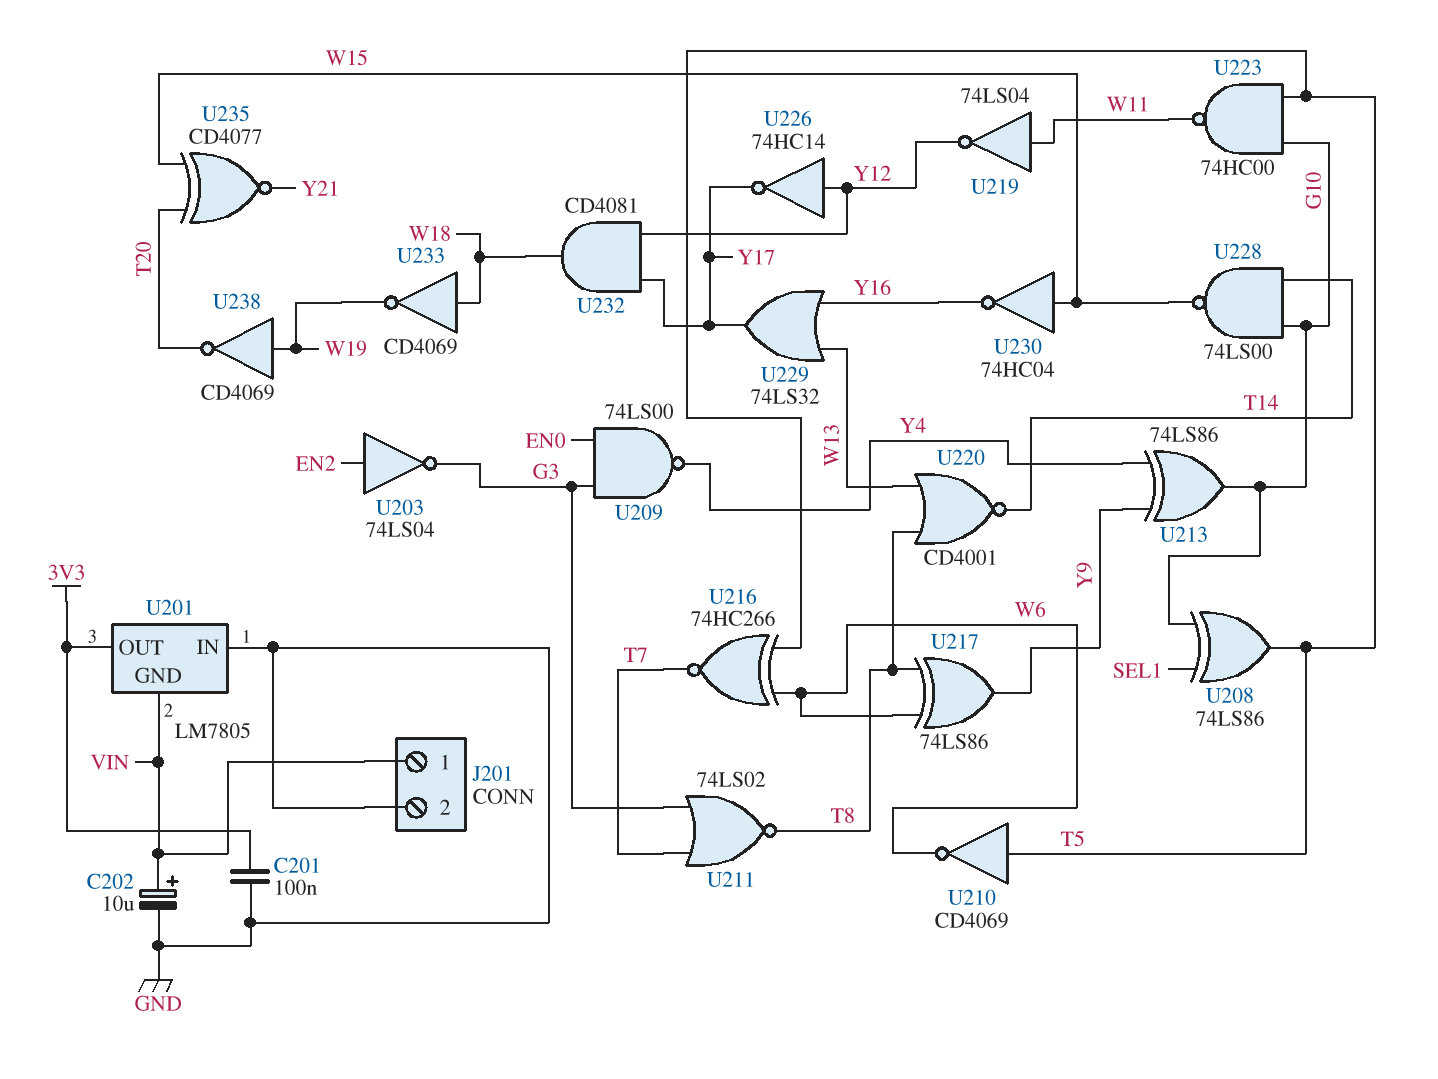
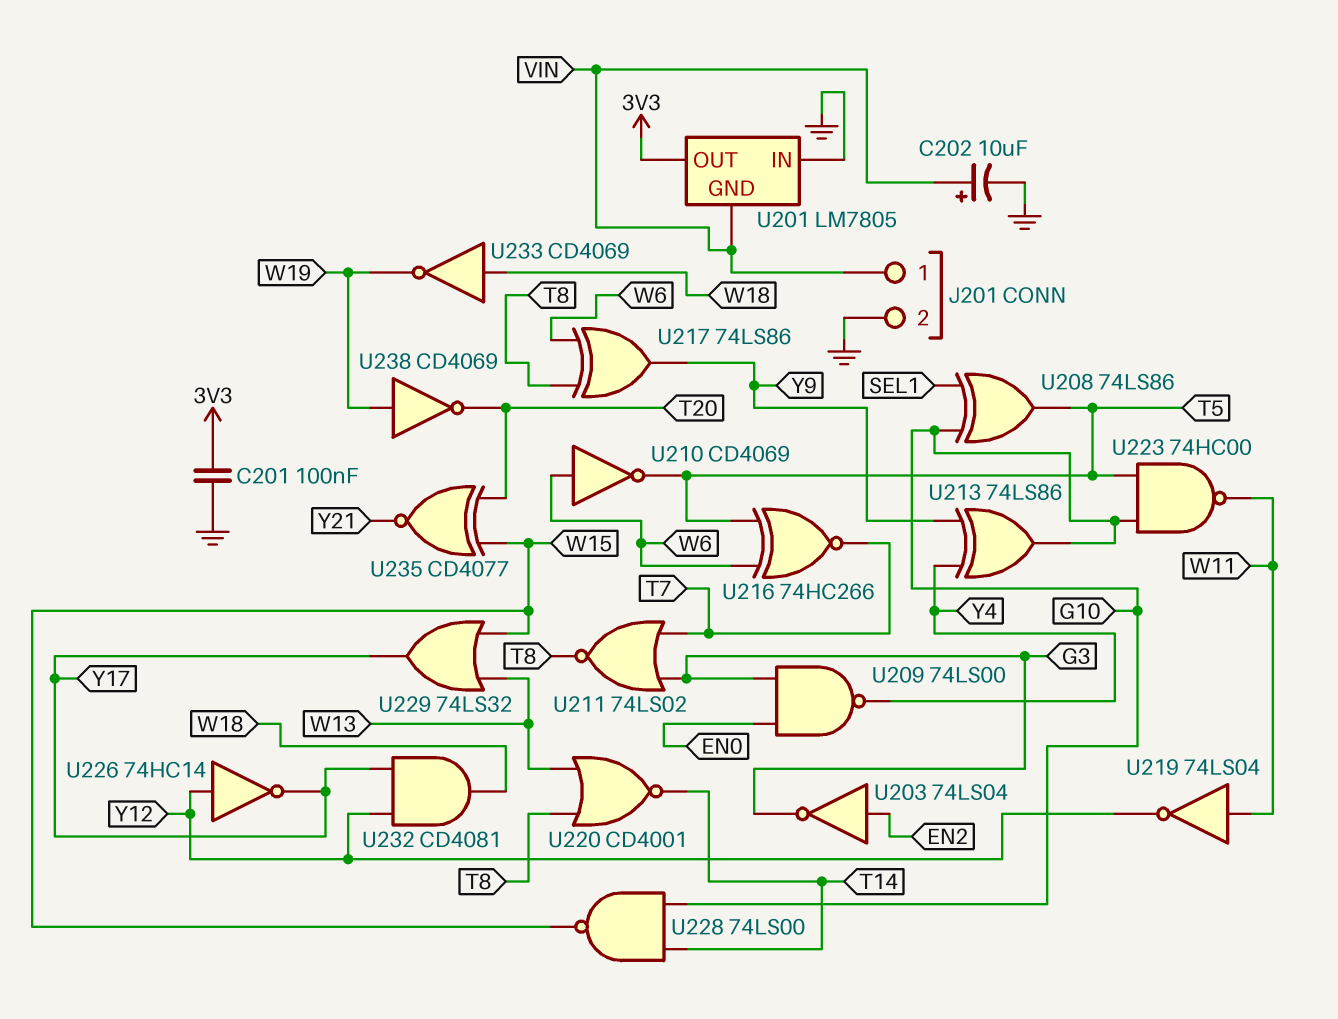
U210: NOT CD4069 (in T5, out W6) -> NOT CD4069 (in W6, out T5)
U229: OR 74LS32 (in W13, in Y16, out Y17) -> OR 74LS32 (in W13, in W15, out Y17)
U230: NOT 74HC04 (in W15, out Y16) -> none

